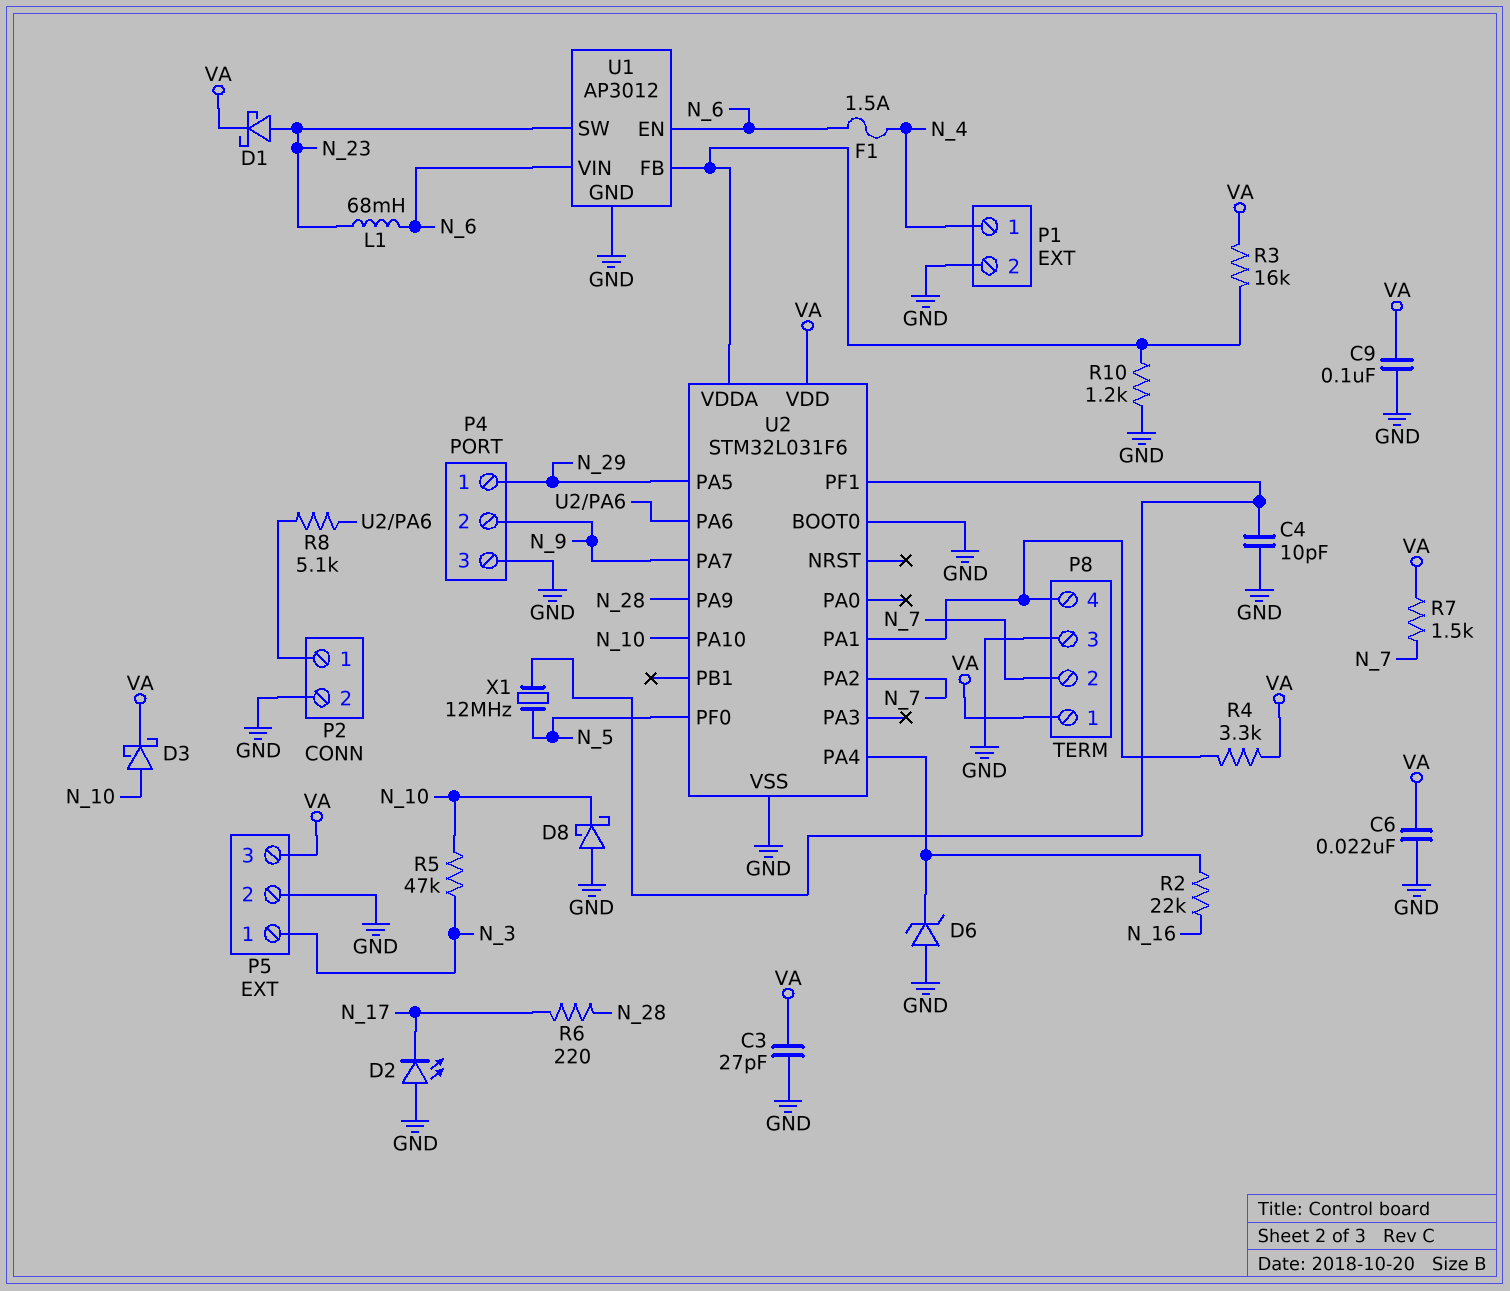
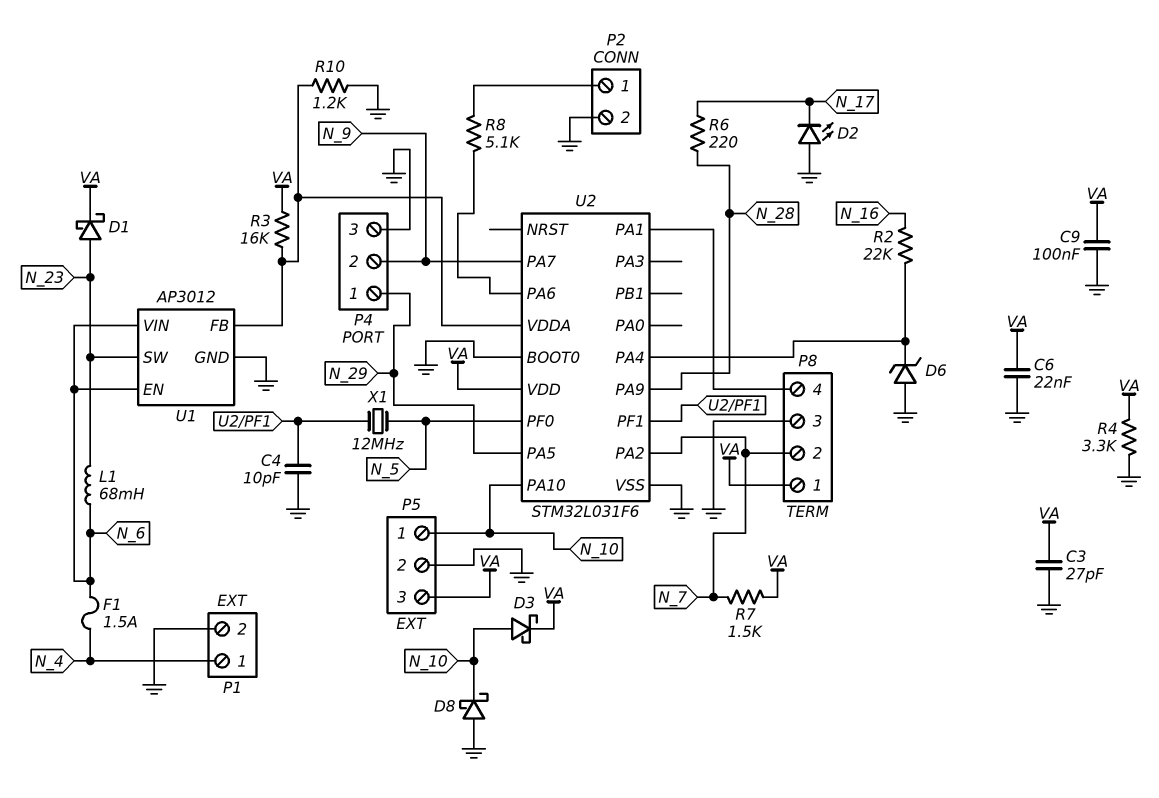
P5 pin 1: N_3 -> N_10
R4: 3.3k (P8/4, VA) -> 3.3k (GND, VA)
R5: 47k (N_3, N_10) -> none

